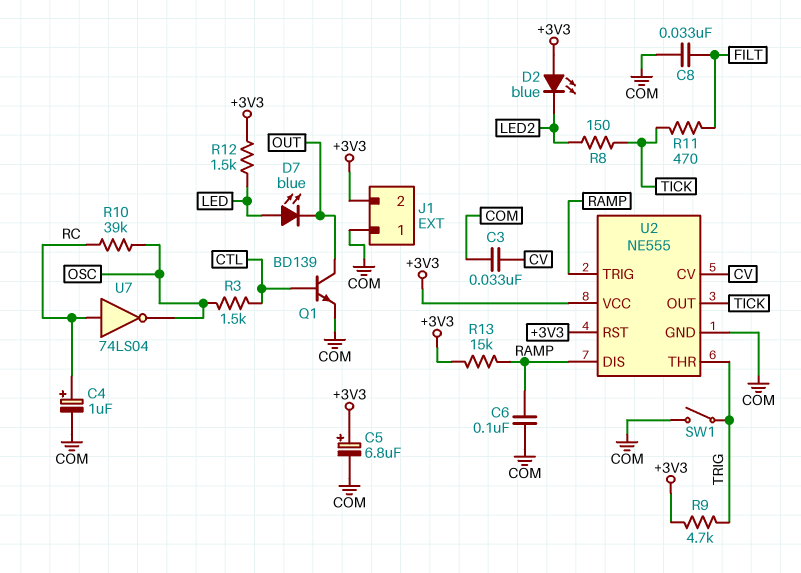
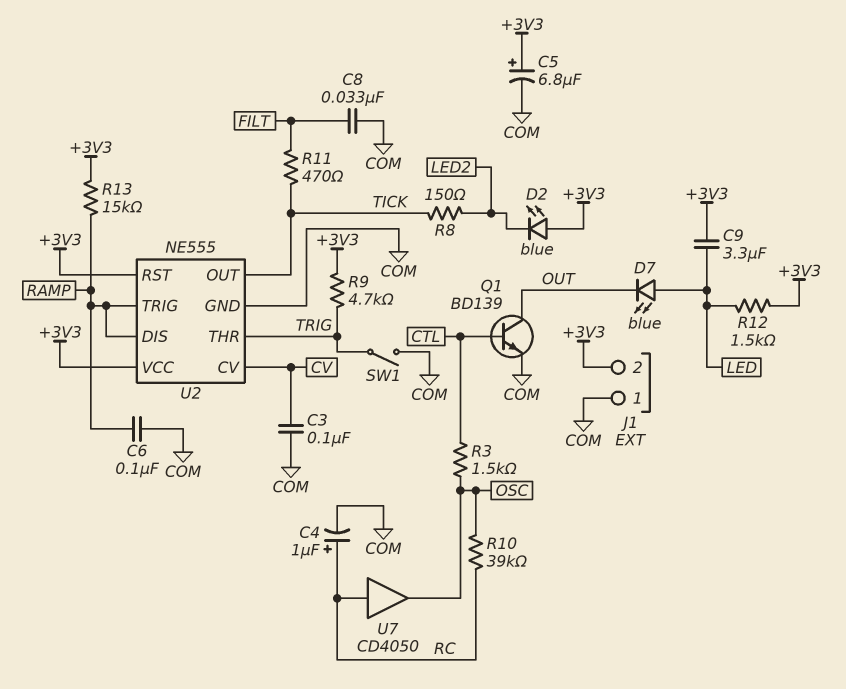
C3: 33nF (COM, CV) -> 100nF (COM, CV)
C9: none -> 3.3uF (+3V3, LED)
U7: NOT 74LS04 (in RC, out OSC) -> buffer CD4050 (in RC, out OSC)

